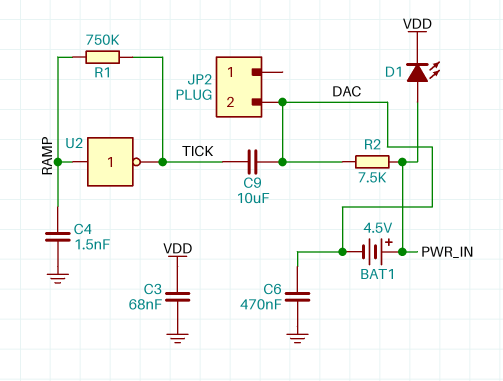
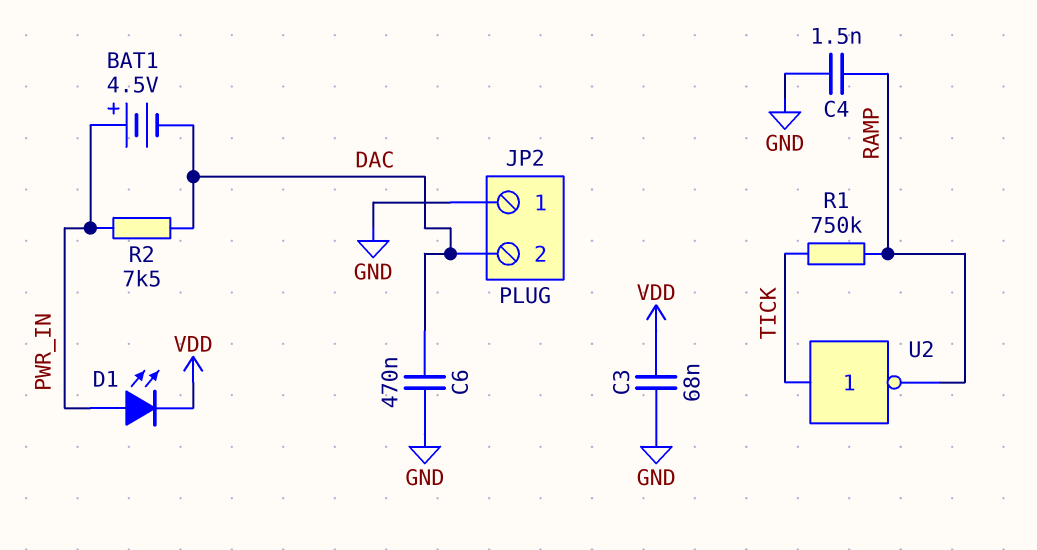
C9: 10uF (DAC, TICK) -> none
JP2 pin 1: none -> GND
U2: NOT (in RAMP, out TICK) -> NOT (in TICK, out RAMP)

